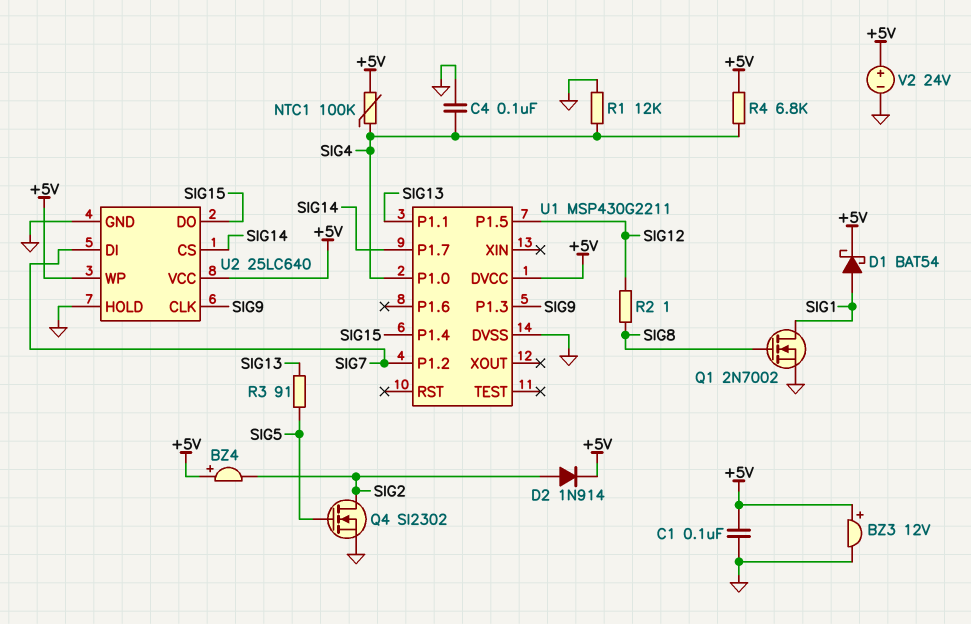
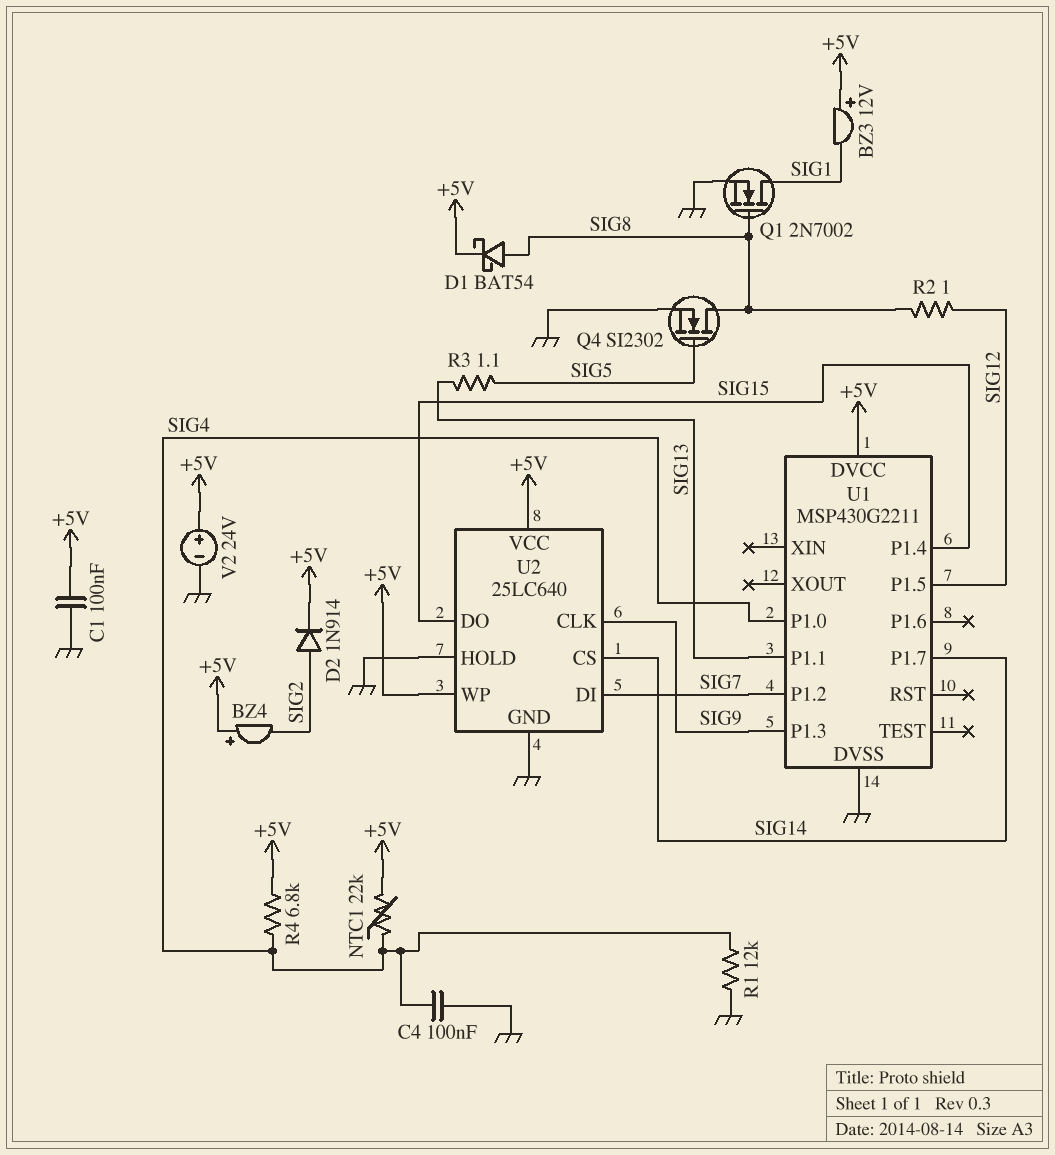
BZ3: buzzer 12V (plus +5V, minus GND) -> buzzer 12V (plus +5V, minus SIG1)
D1: schottky BAT54 (A SIG1, K +5V) -> schottky BAT54 (A SIG8, K +5V)
NTC1: 100k (+5V, SIG4) -> 22k (+5V, SIG4)
Q4: NMOS SI2302 (G SIG5, D SIG2, S GND) -> NMOS SI2302 (G SIG5, D SIG8, S GND)
R3: 91 (SIG5, SIG13) -> 1.1 (SIG5, SIG13)

